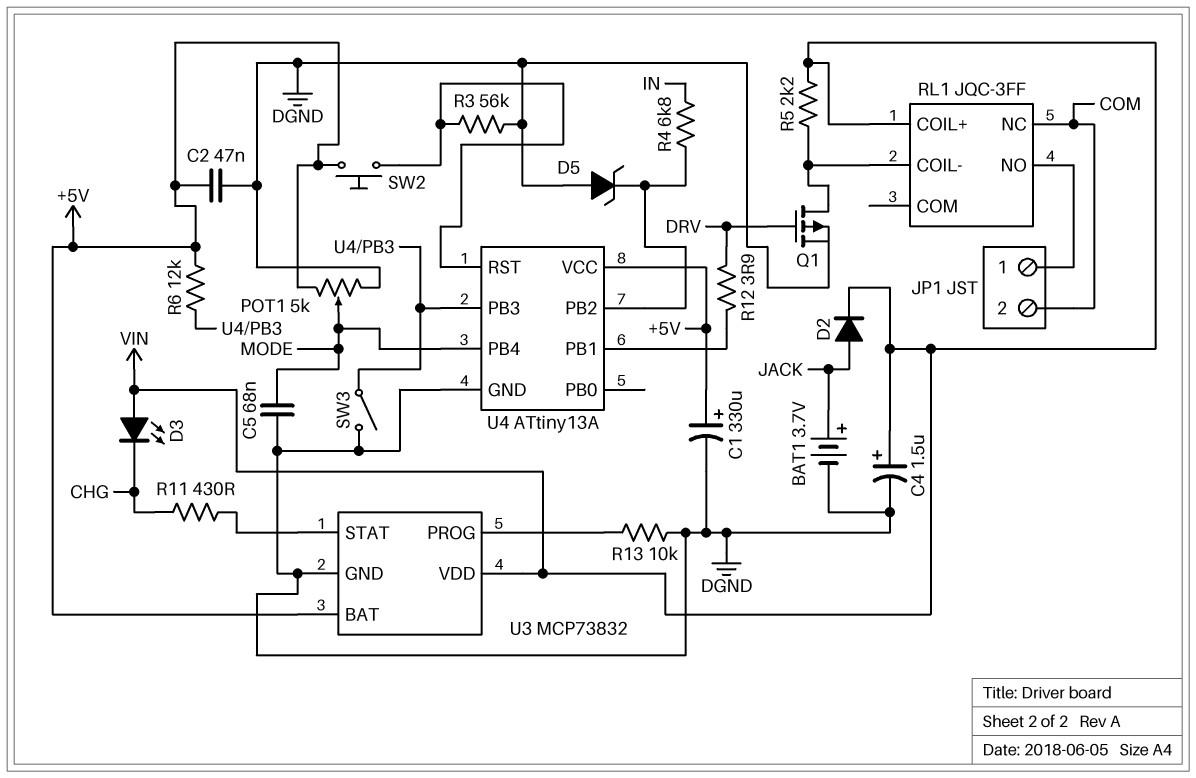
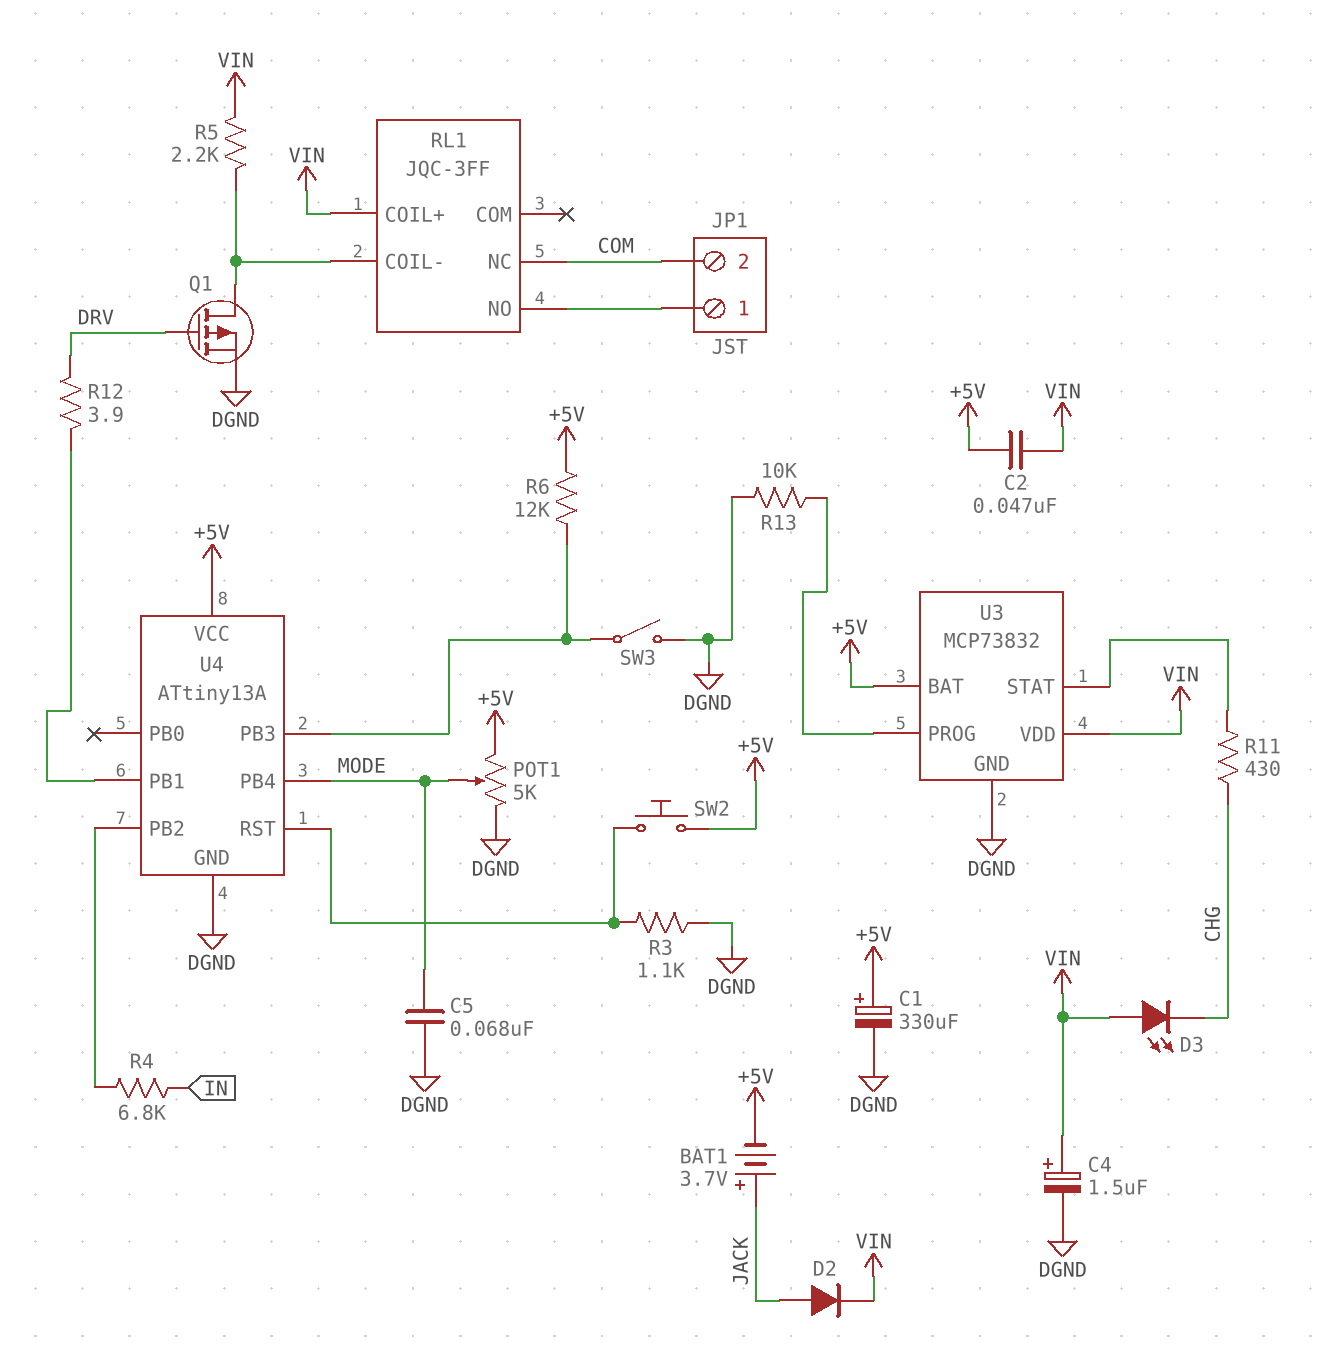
BAT1: 3.7V (plus JACK, minus DGND) -> 3.7V (plus JACK, minus +5V)
C2: 47nF (+5V, DGND) -> 47nF (+5V, VIN)
D5: zener (A DGND, K U4/PB2) -> none
R3: 56k (DGND, U4/RST) -> 1.1k (DGND, U4/RST)

